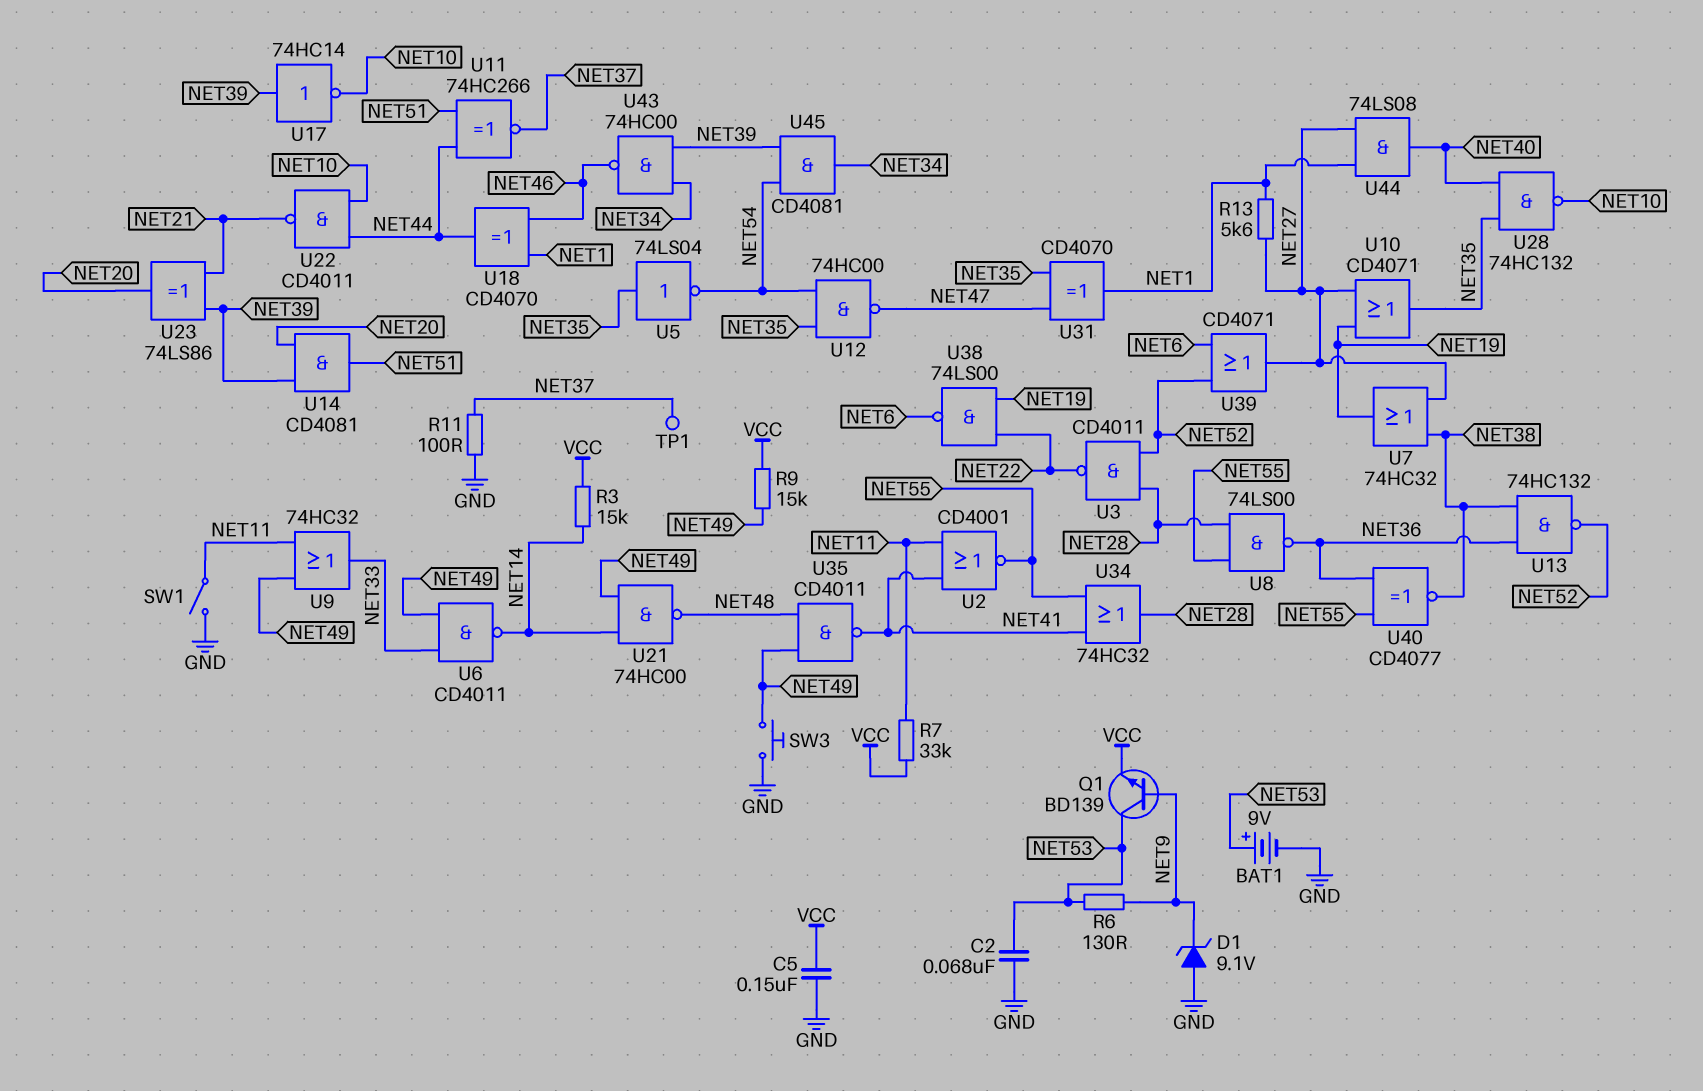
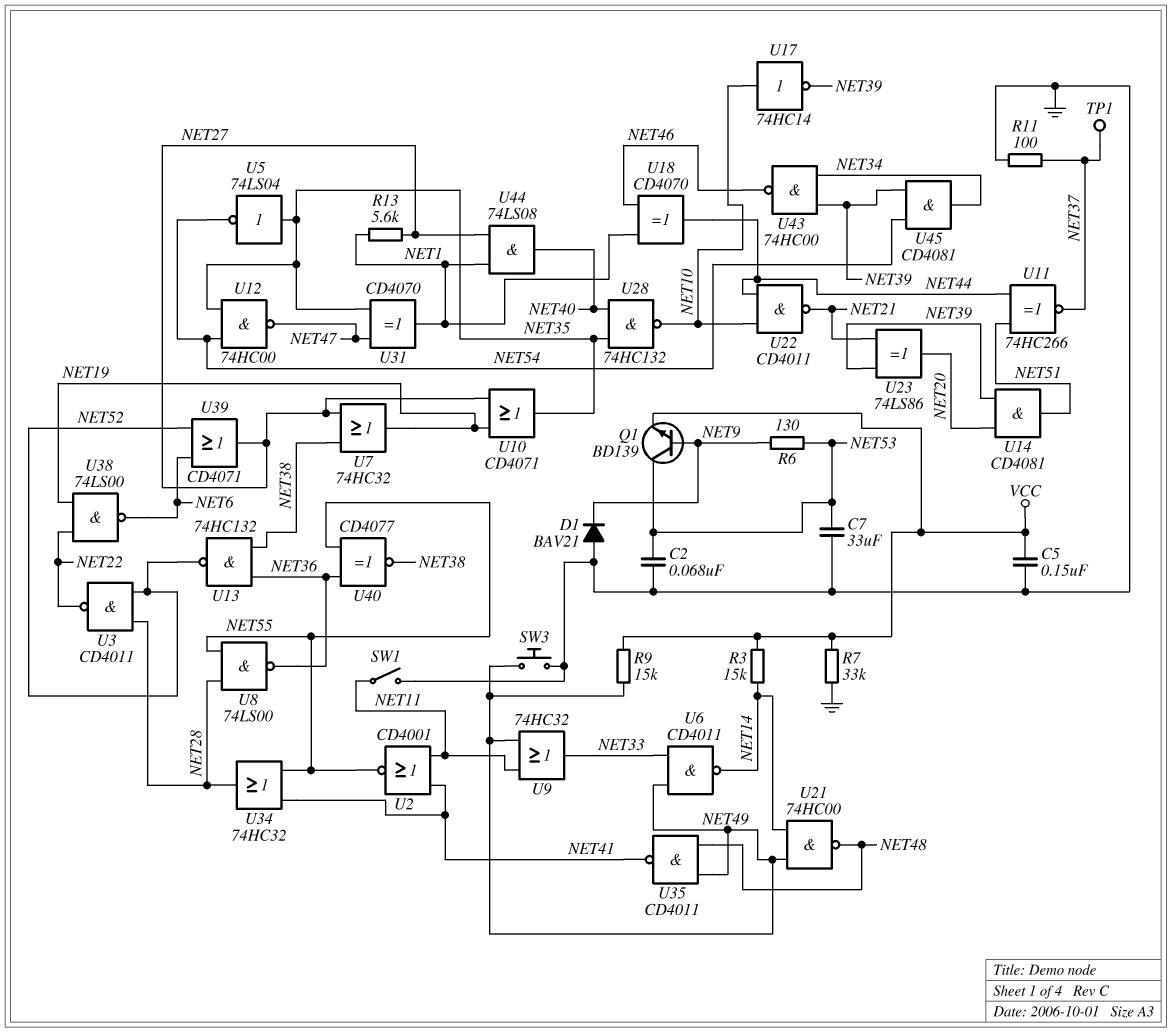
BAT1: 9V (plus NET53, minus GND) -> none
C7: none -> 33uF (GND, NET53)
D1: zener 9.1V (A GND, K NET9) -> diode BAV21 (A GND, K NET9)
R7: 33k (NET11, VCC) -> 33k (GND, VCC)
U17: NOT 74HC14 (in NET39, out NET10) -> NOT 74HC14 (in NET10, out NET39)

